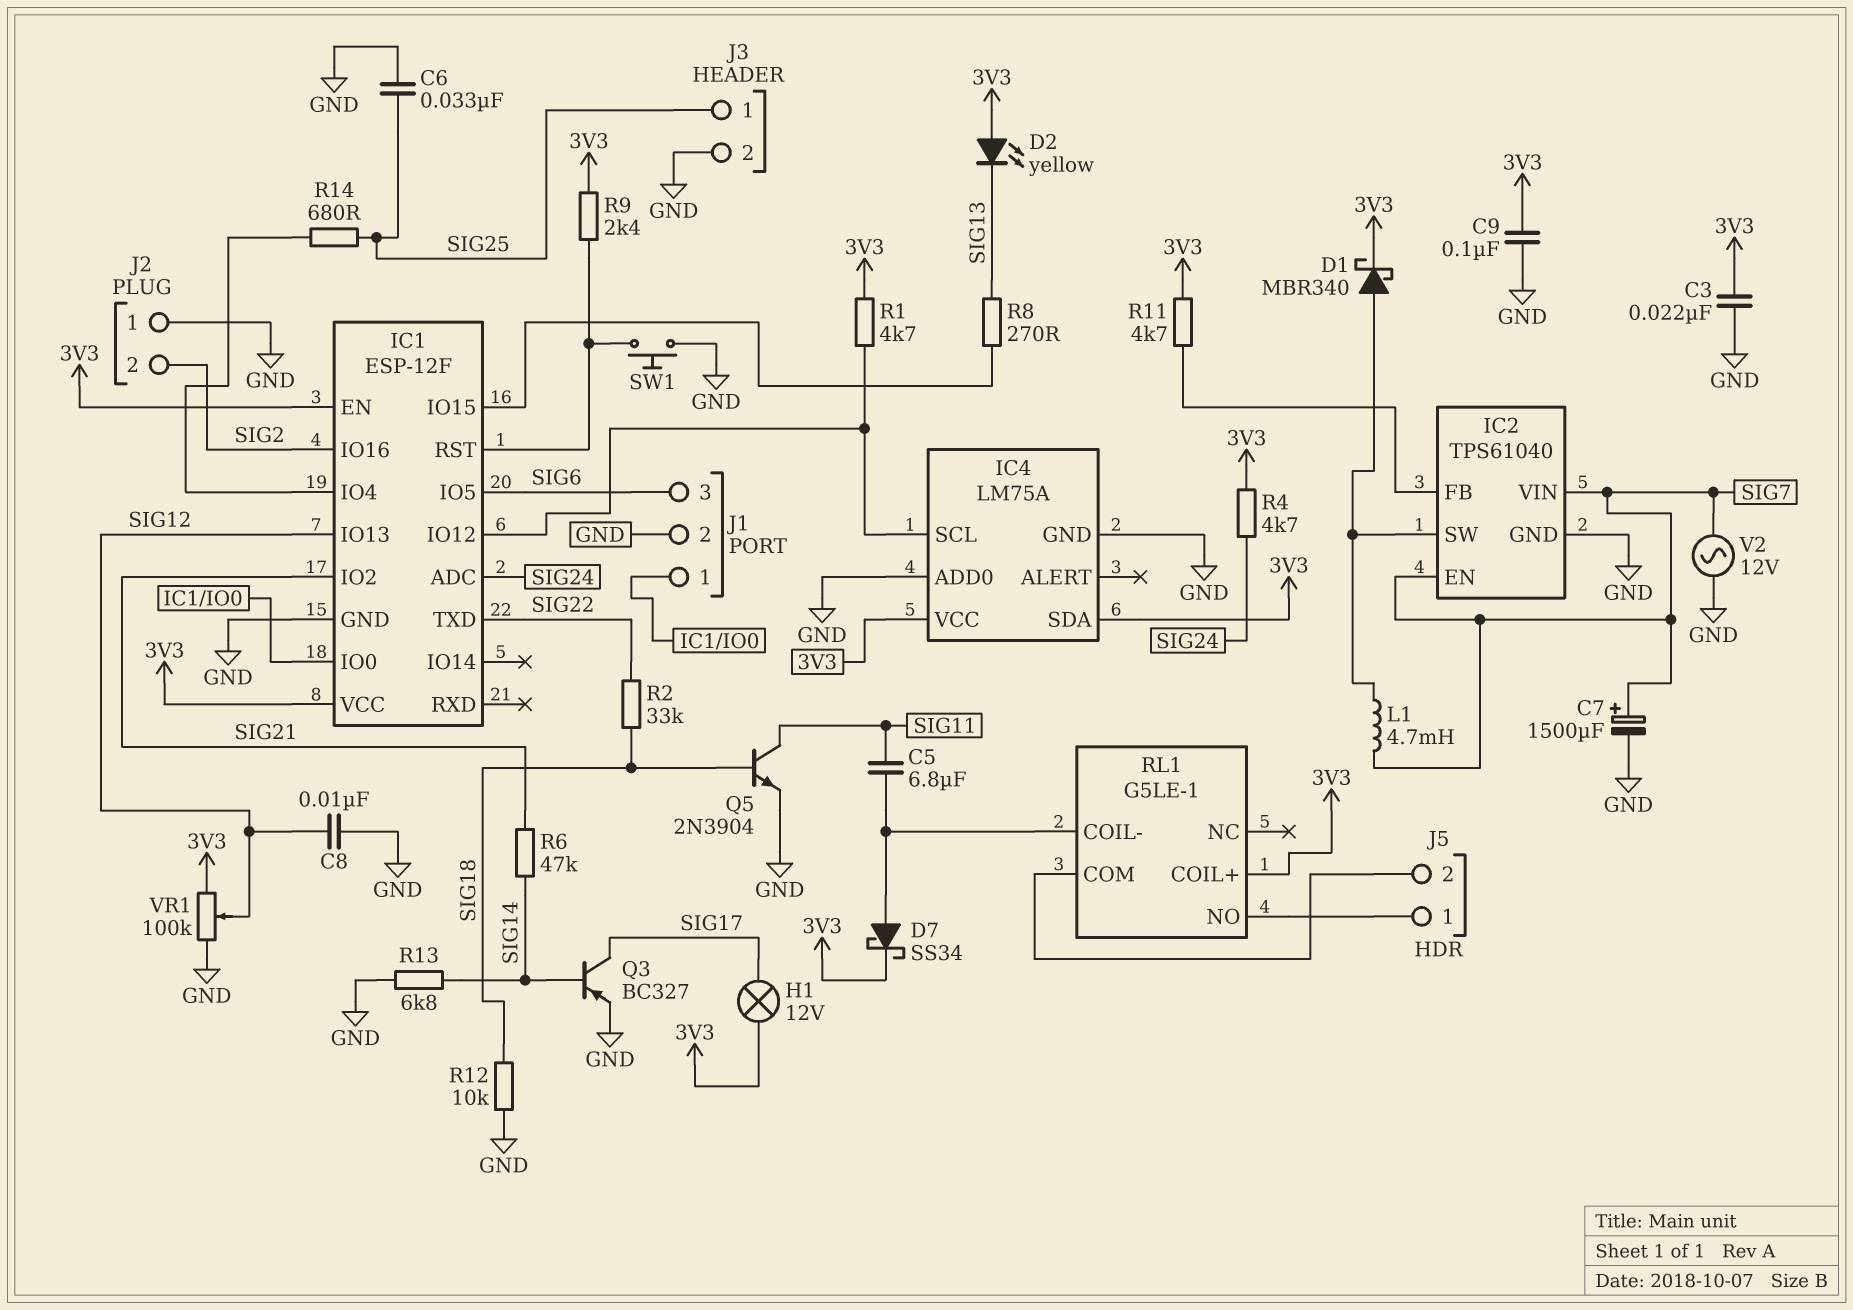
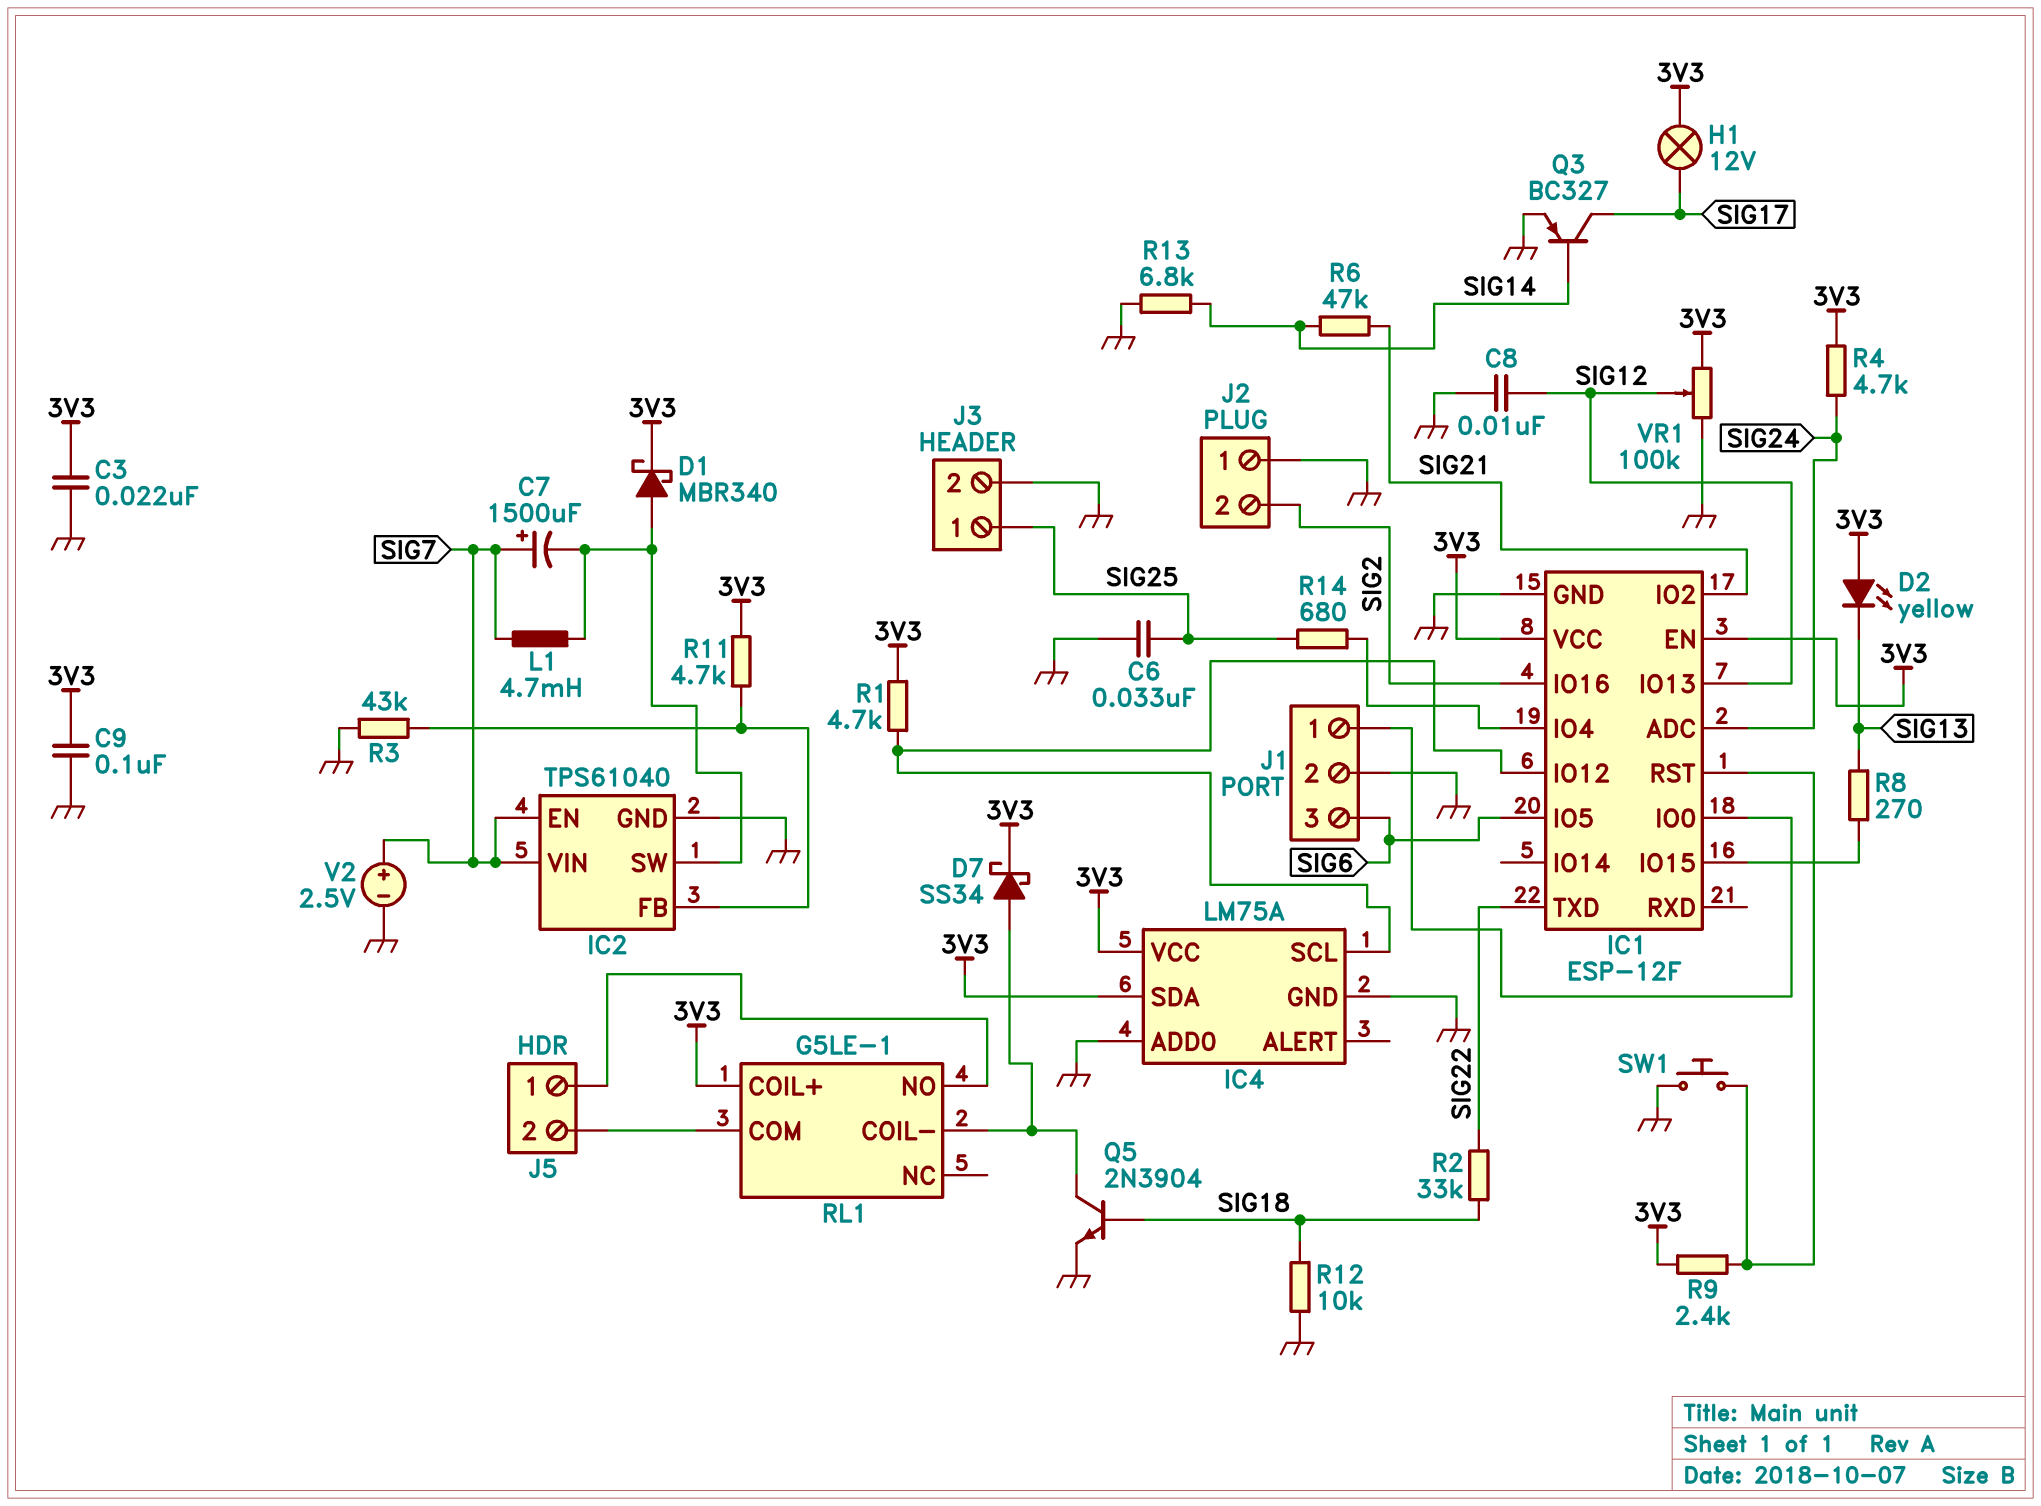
C5: 6.8uF (RL1/COIL-, SIG11) -> none
C7: 1500uF (plus SIG7, minus GND) -> 1500uF (plus SIG7, minus IC2/SW)
Q5: NPN 2N3904 (B SIG18, C SIG11, E GND) -> NPN 2N3904 (B SIG18, C RL1/COIL-, E GND)
R3: none -> 43k (GND, IC2/FB)
V2: AC 12V (GND, SIG7) -> 2.5V (plus SIG7, minus GND)

